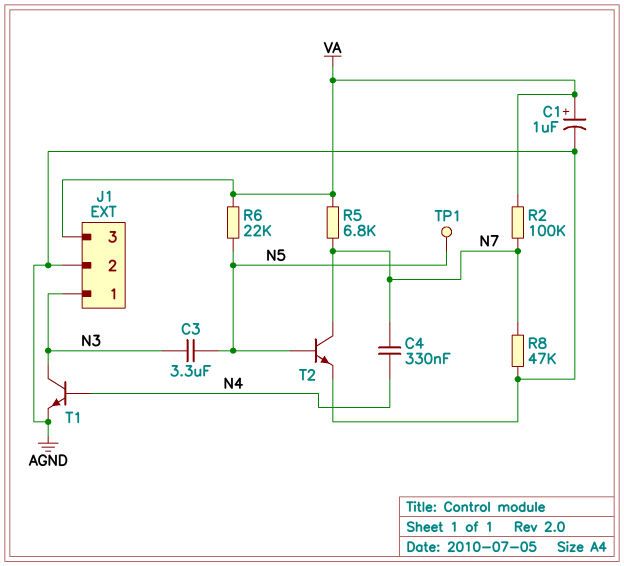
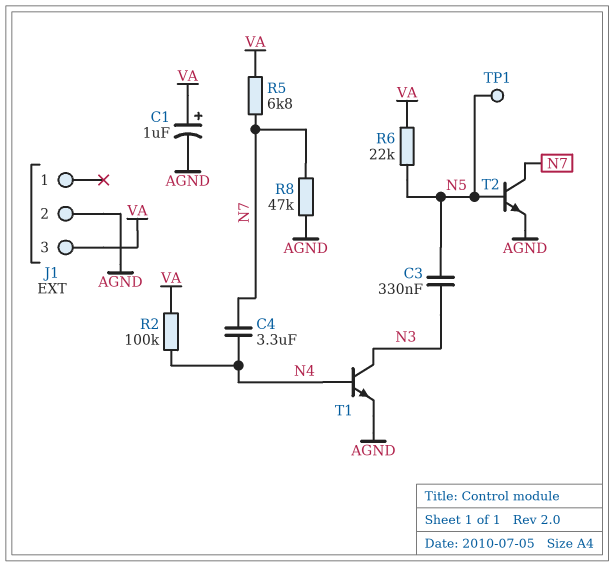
C3: 3.3uF (N3, N5) -> 330nF (N3, N5)
C4: 330nF (N4, N7) -> 3.3uF (N4, N7)
J1 pin 1: N3 -> none
R2: 100k (N7, VA) -> 100k (N4, VA)

